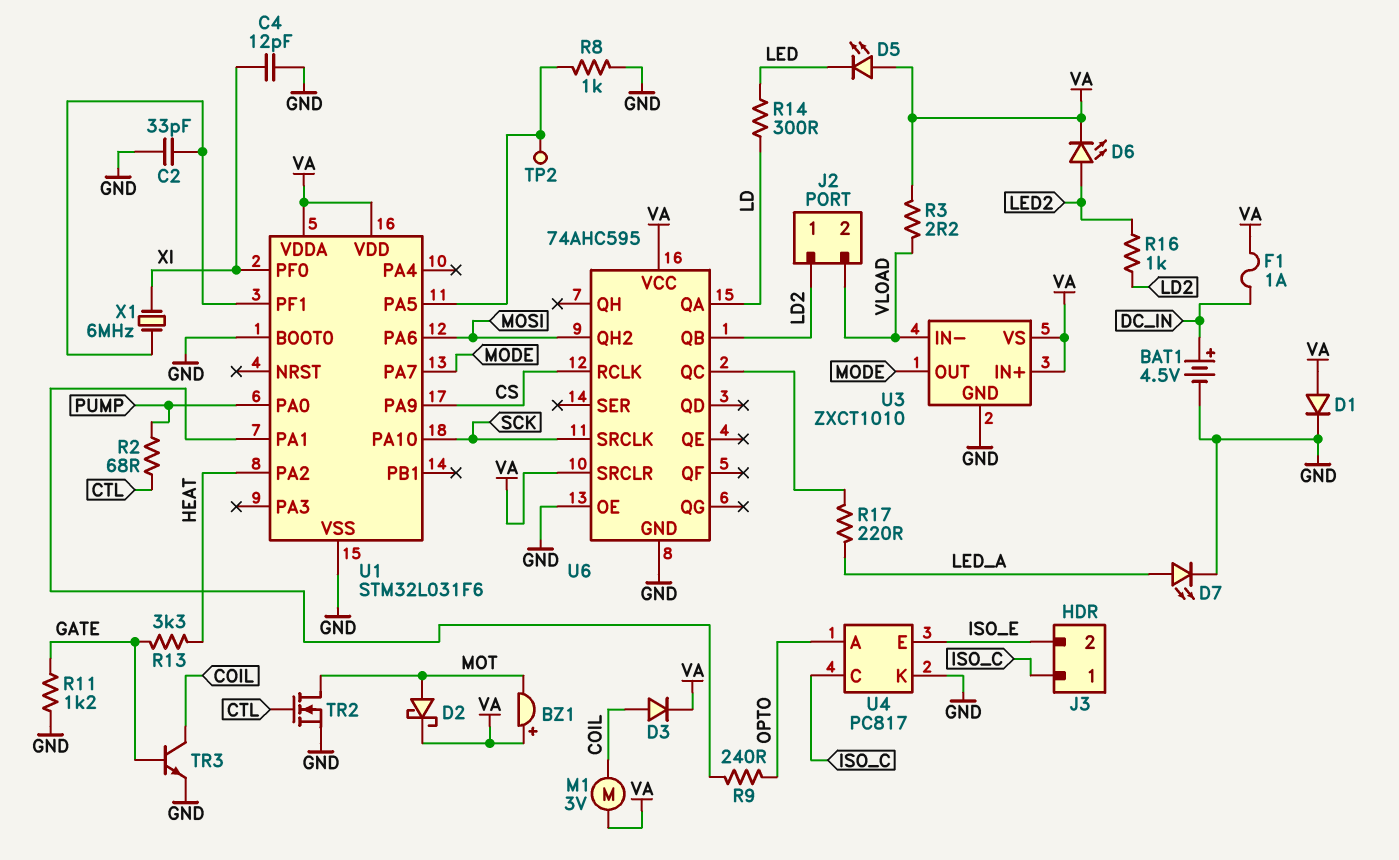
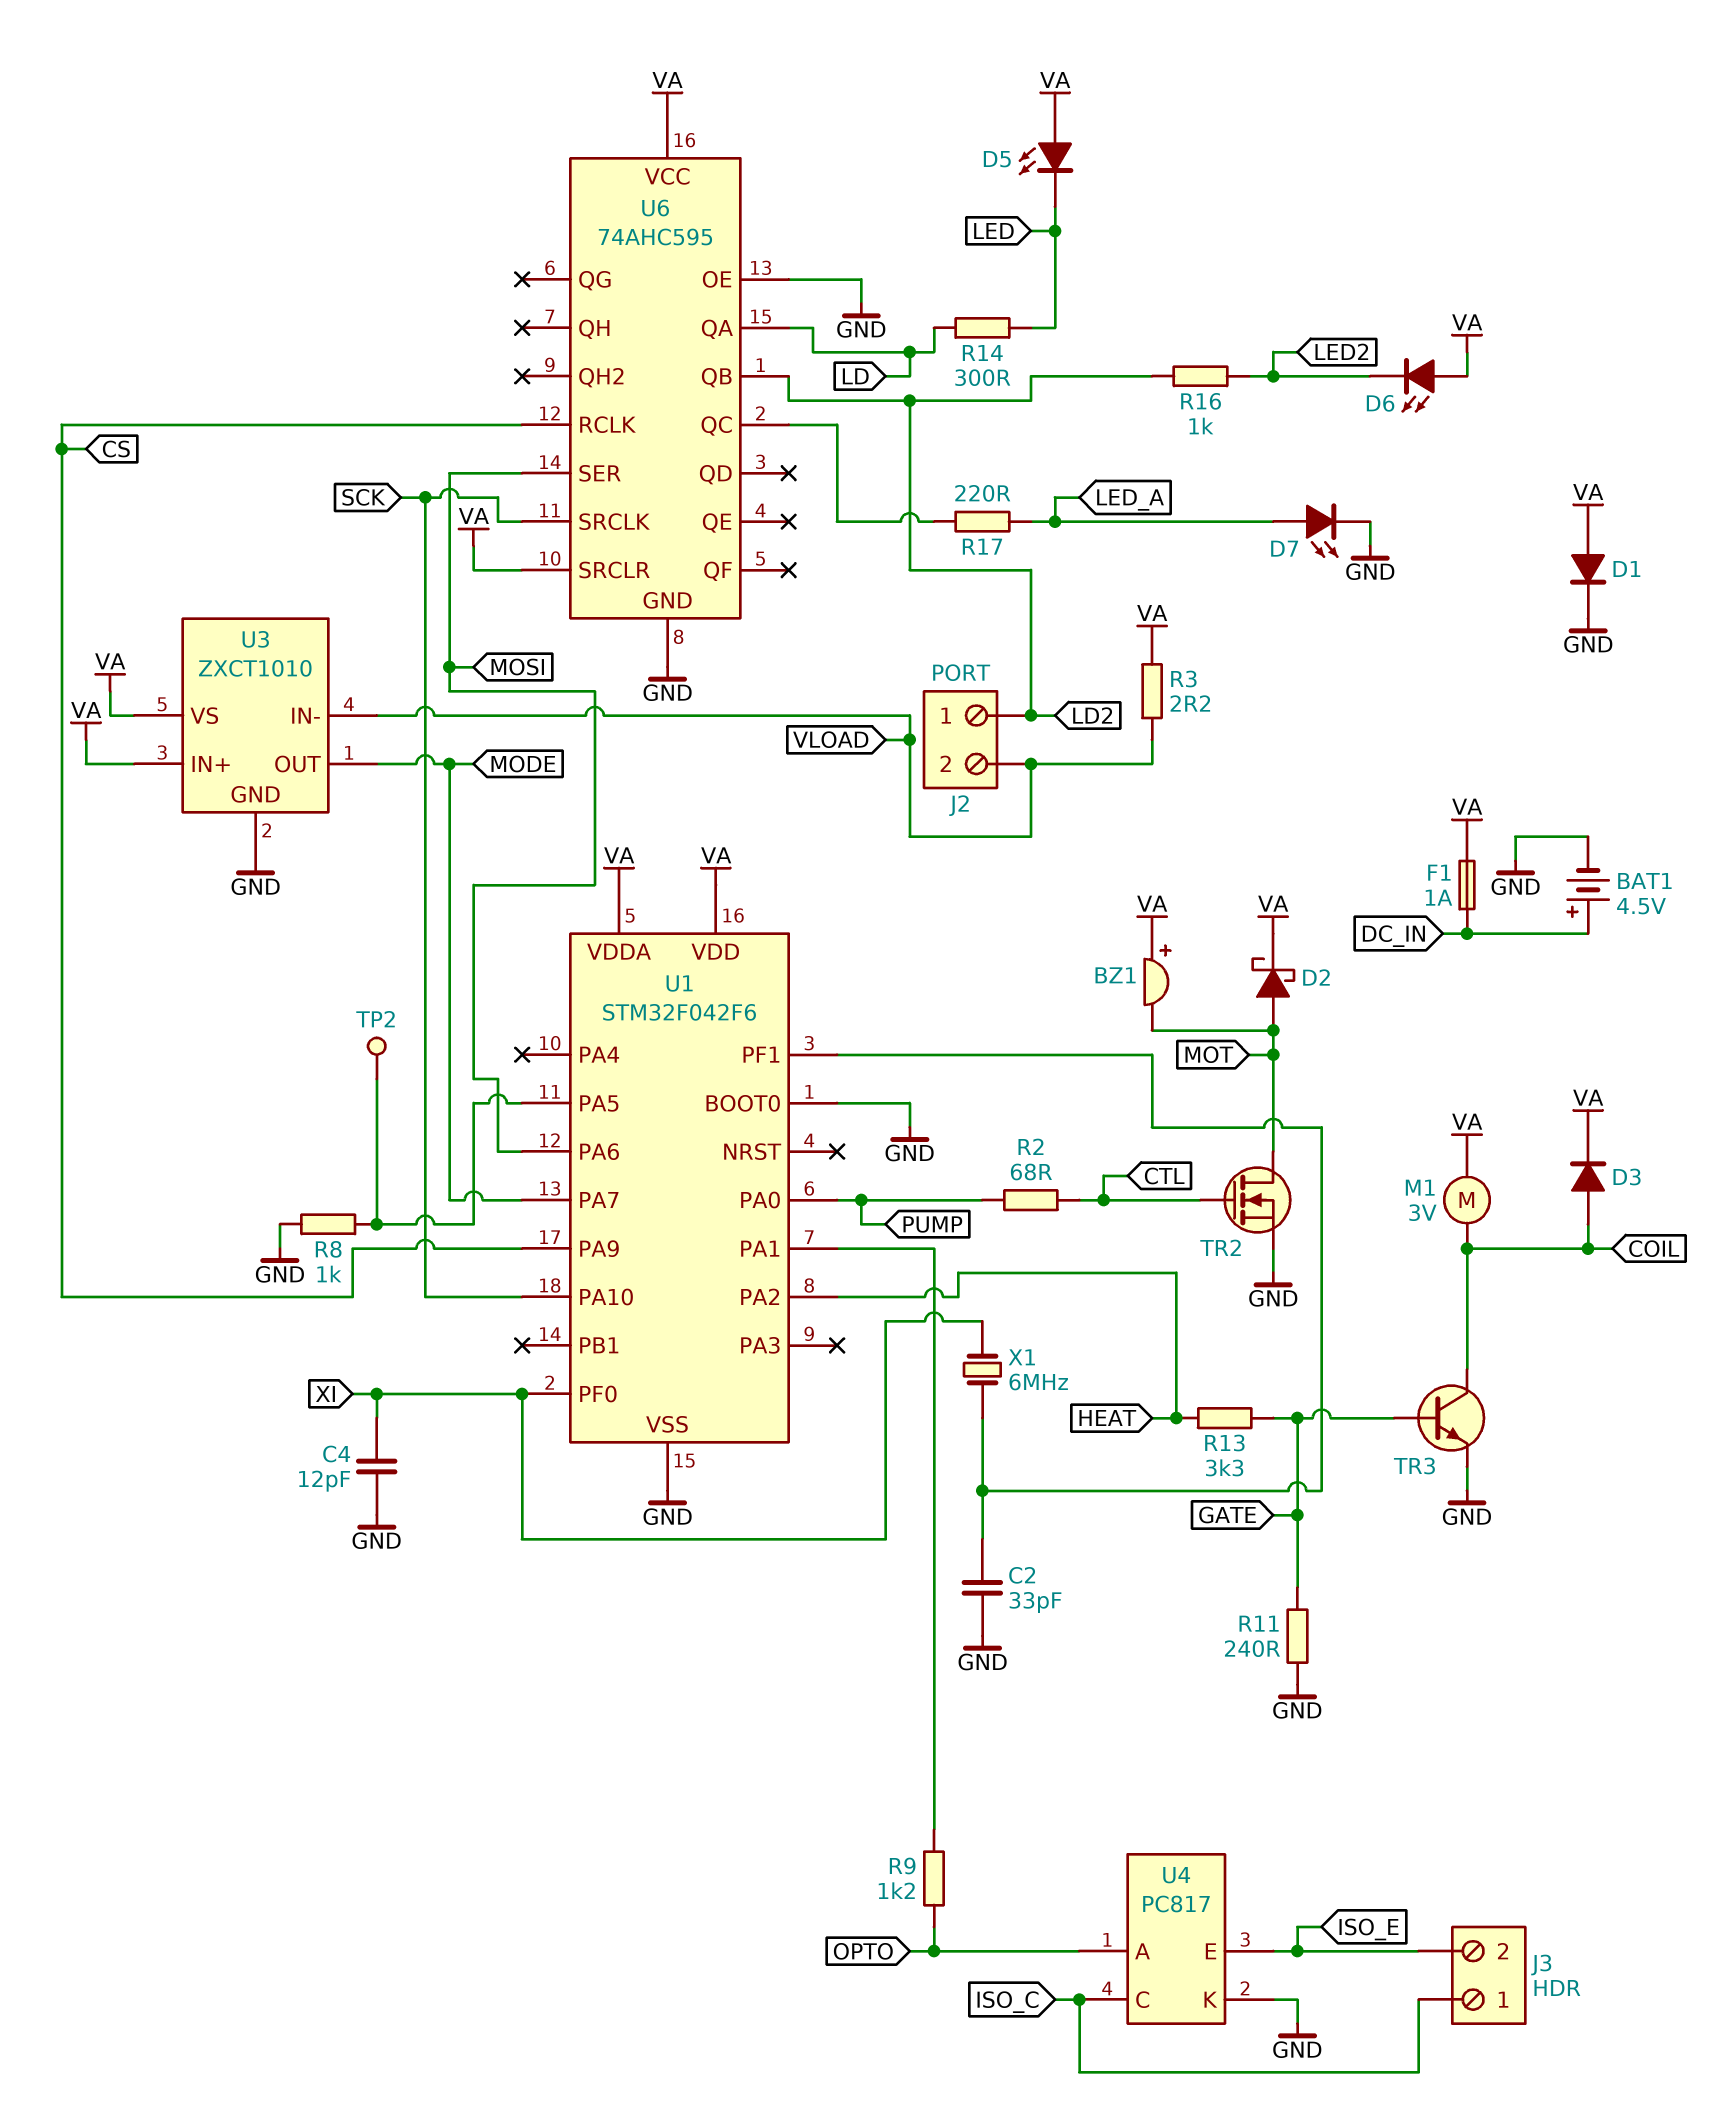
D6: LED (A LED2, K VA) -> LED (A VA, K LED2)
R9: 240 (OPTO, U1/PA1) -> 1.2k (OPTO, U1/PA1)
R11: 1.2k (GATE, GND) -> 240 (GATE, GND)
U1: STM32L031F6 -> STM32F042F6
U6 pin QH2: MOSI -> none
U6 pin SER: none -> MOSI

